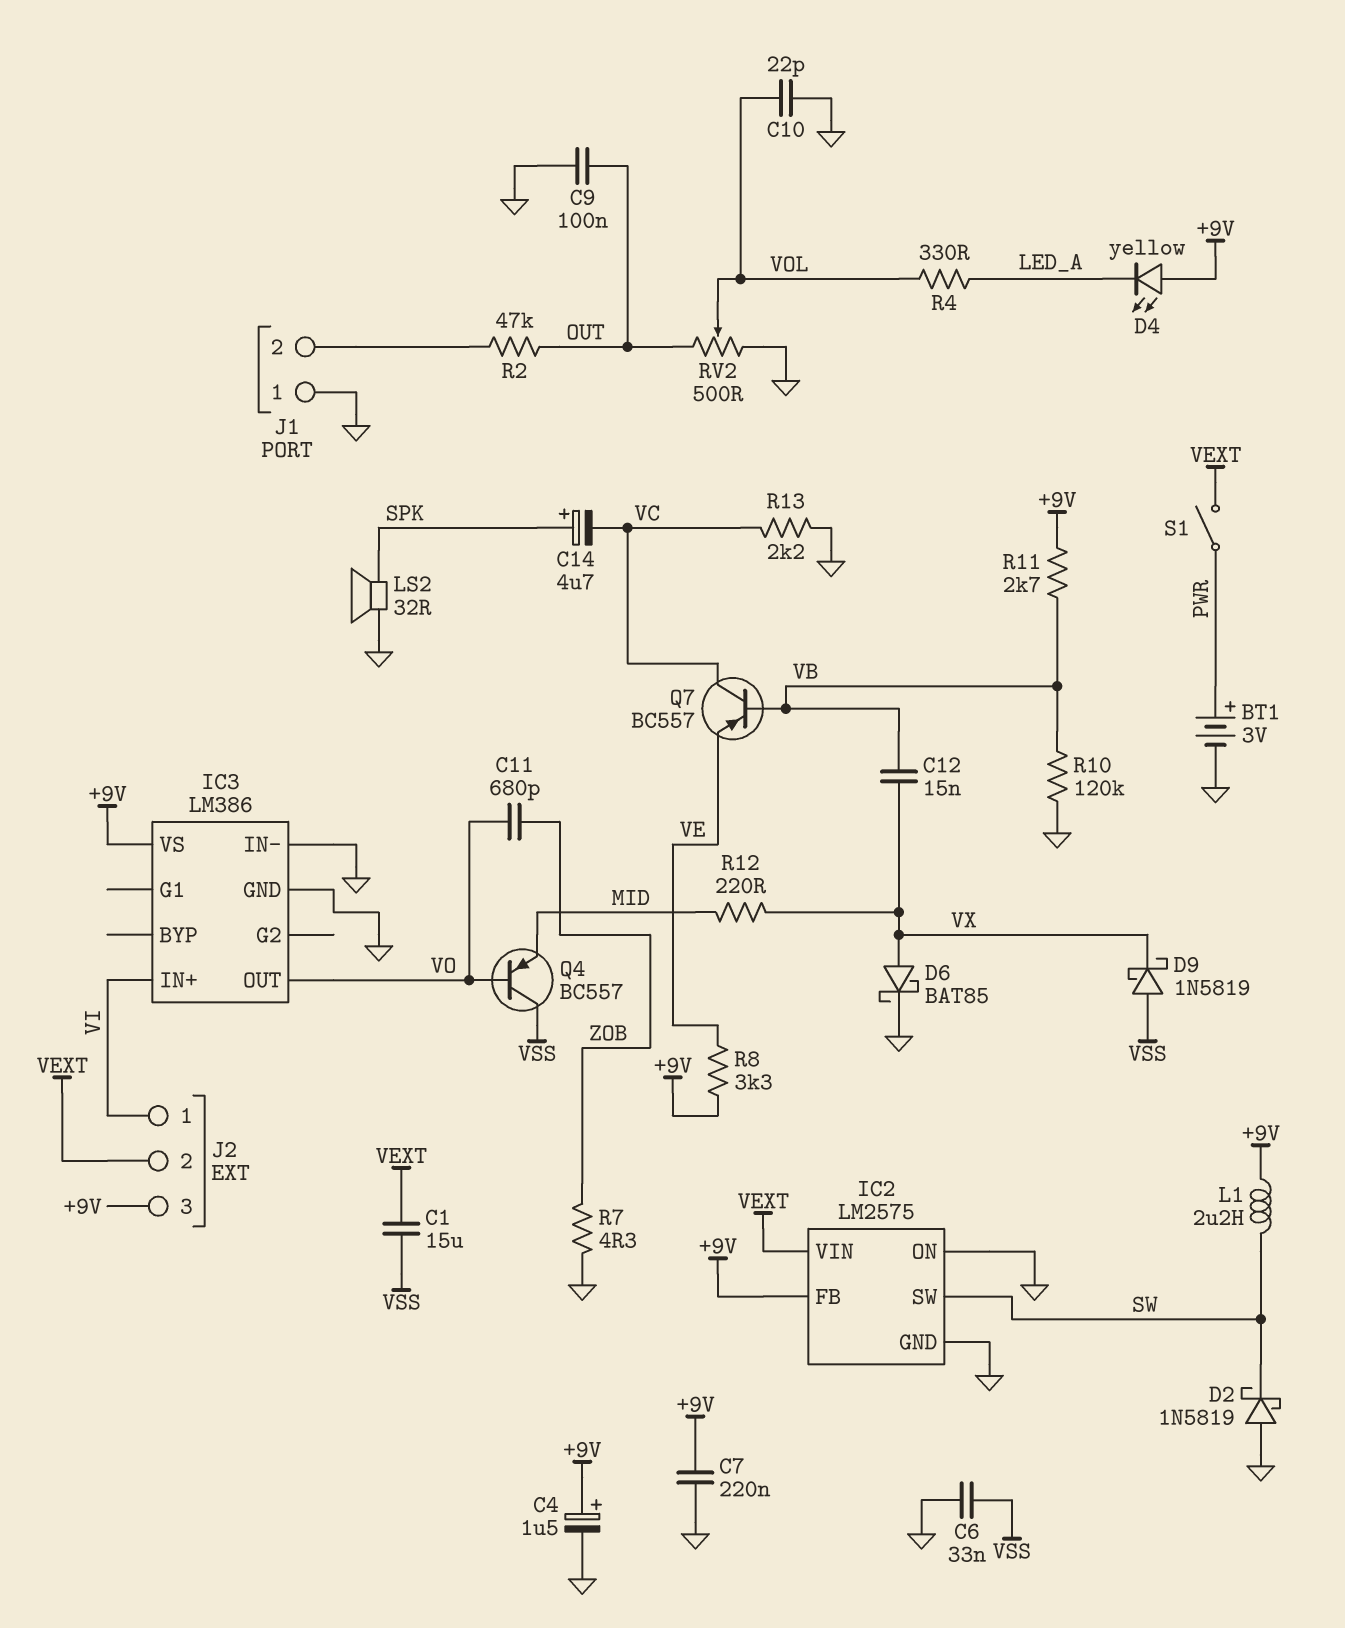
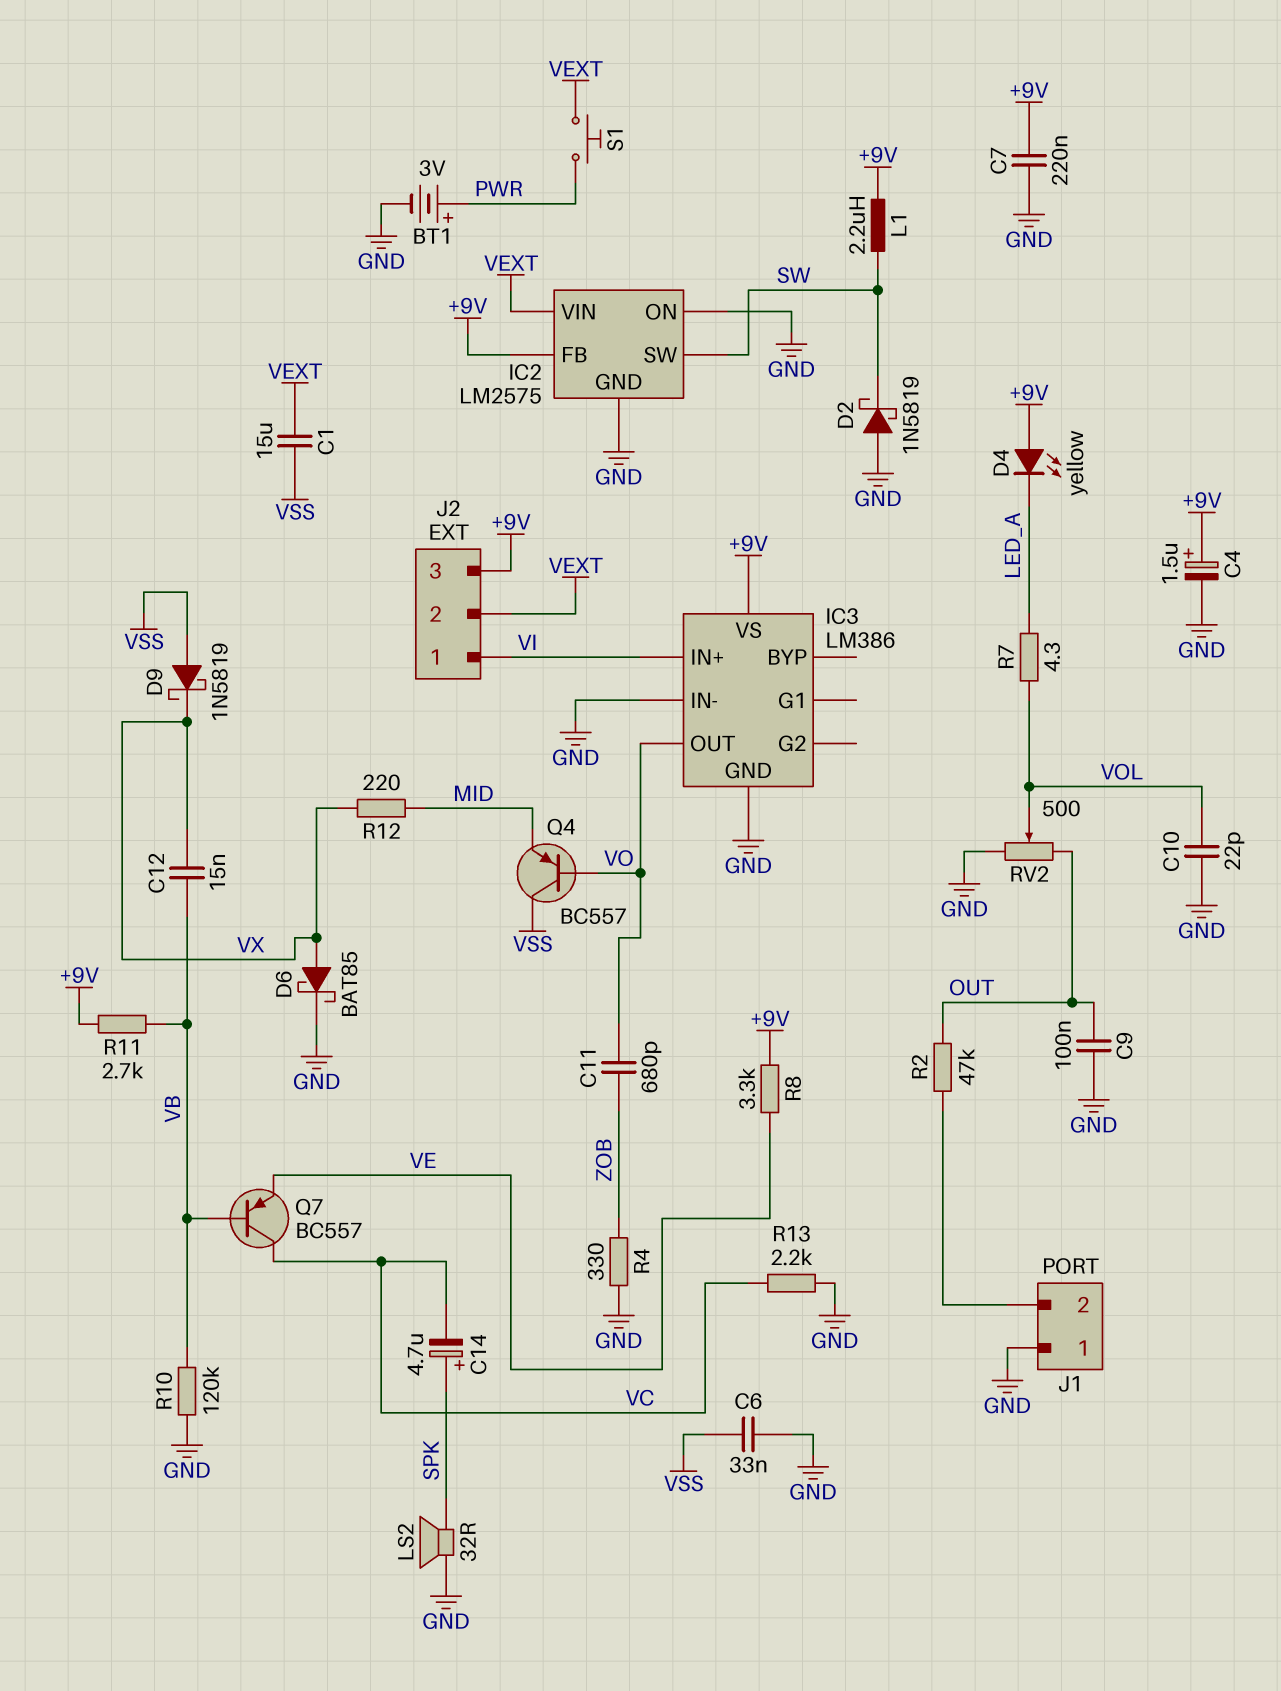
R4: 330 (LED_A, VOL) -> 330 (GND, ZOB)
R7: 4.3 (GND, ZOB) -> 4.3 (LED_A, VOL)
S1: switch (PWR, VEXT) -> button (PWR, VEXT)

